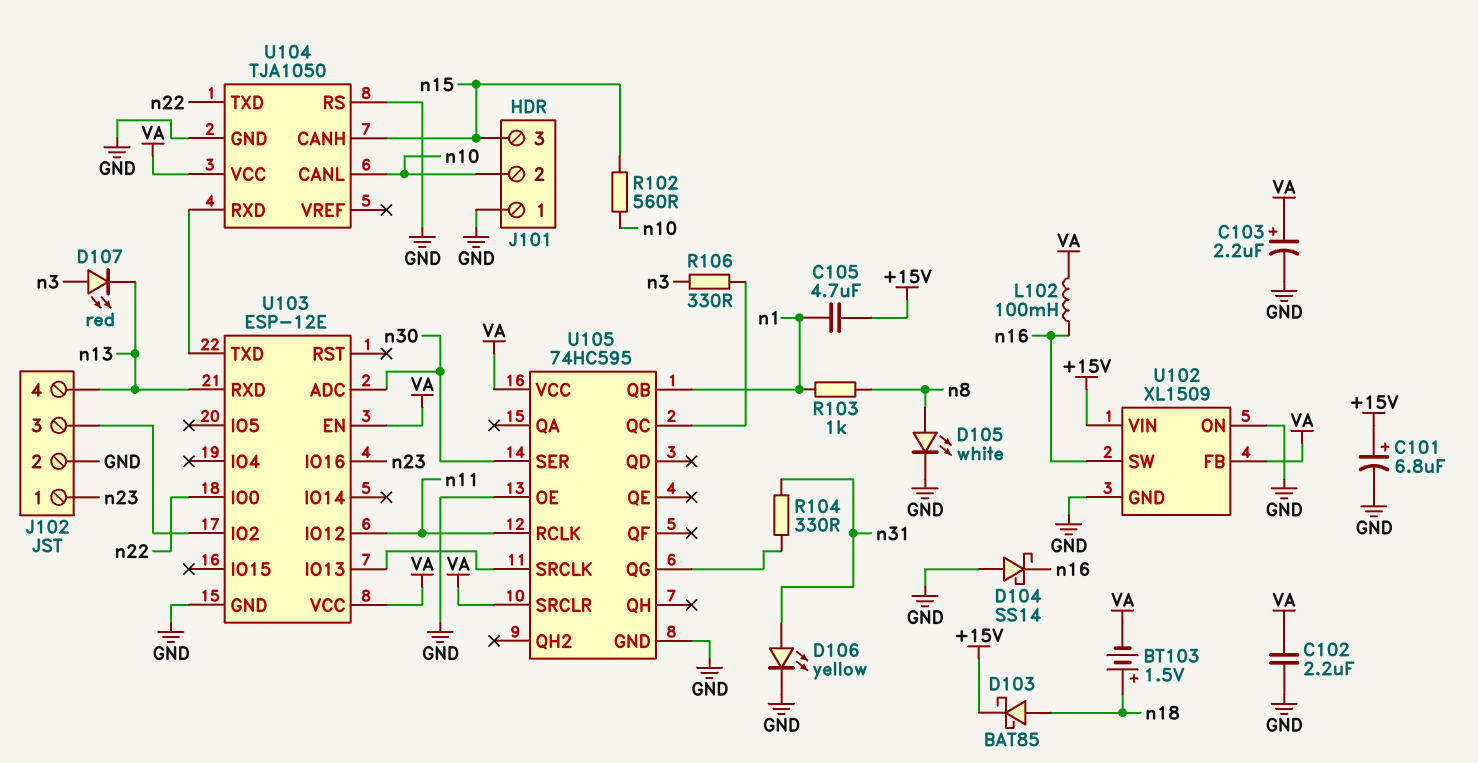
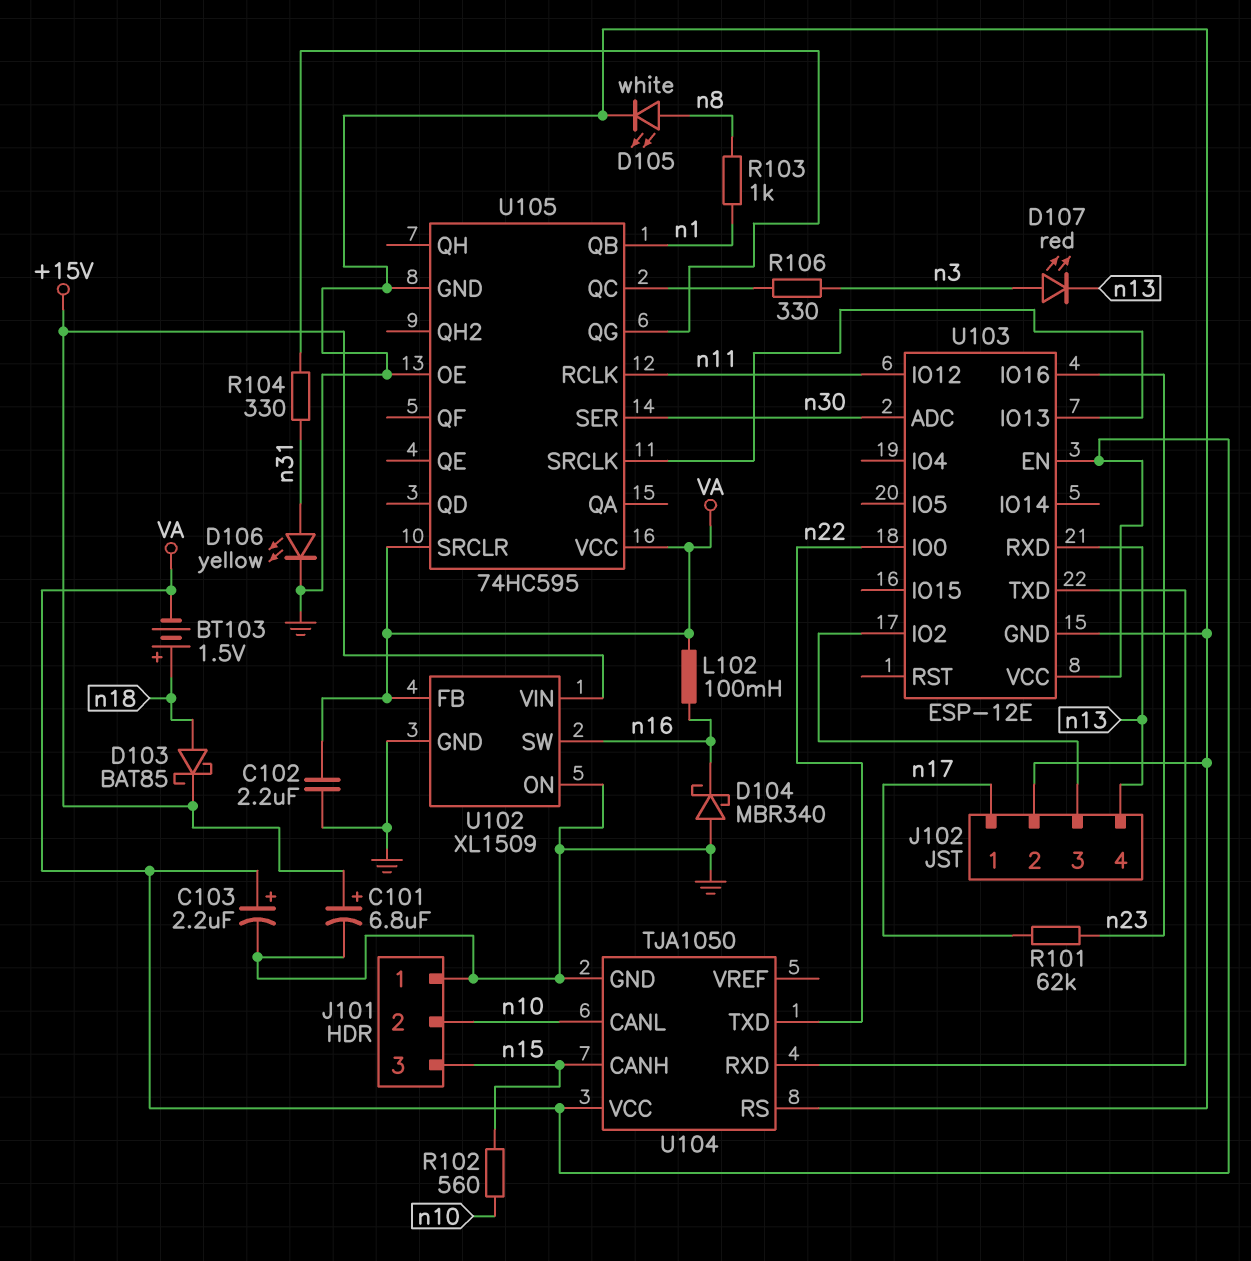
C105: 4.7uF (+15V, n1) -> none
D104: schottky SS14 (A GND, K n16) -> schottky MBR340 (A GND, K n16)
J102 pin 1: n23 -> n17
R101: none -> 62k (n17, n23)

